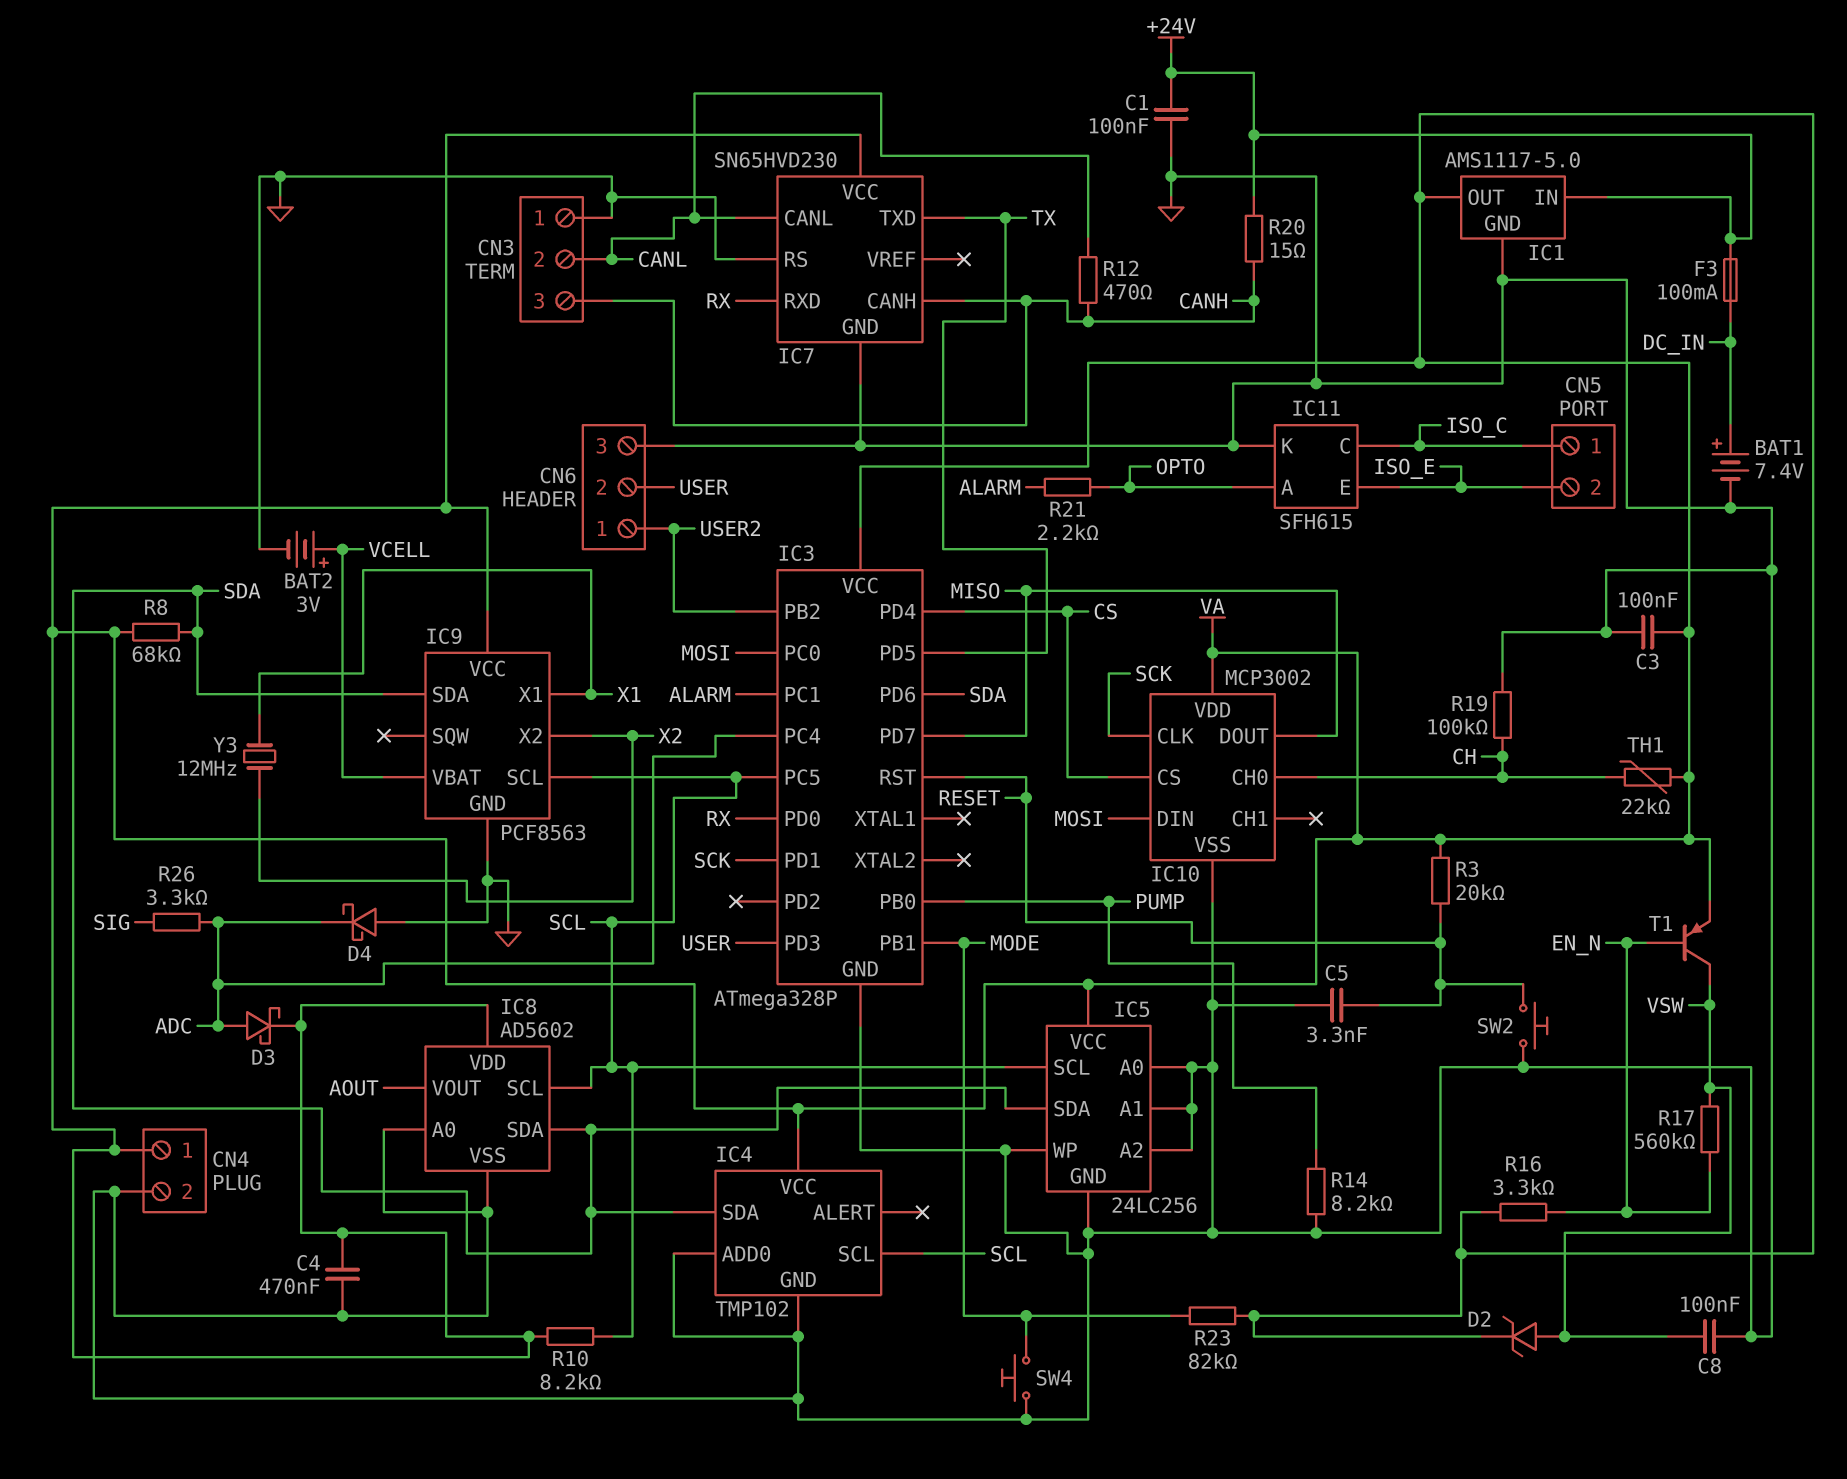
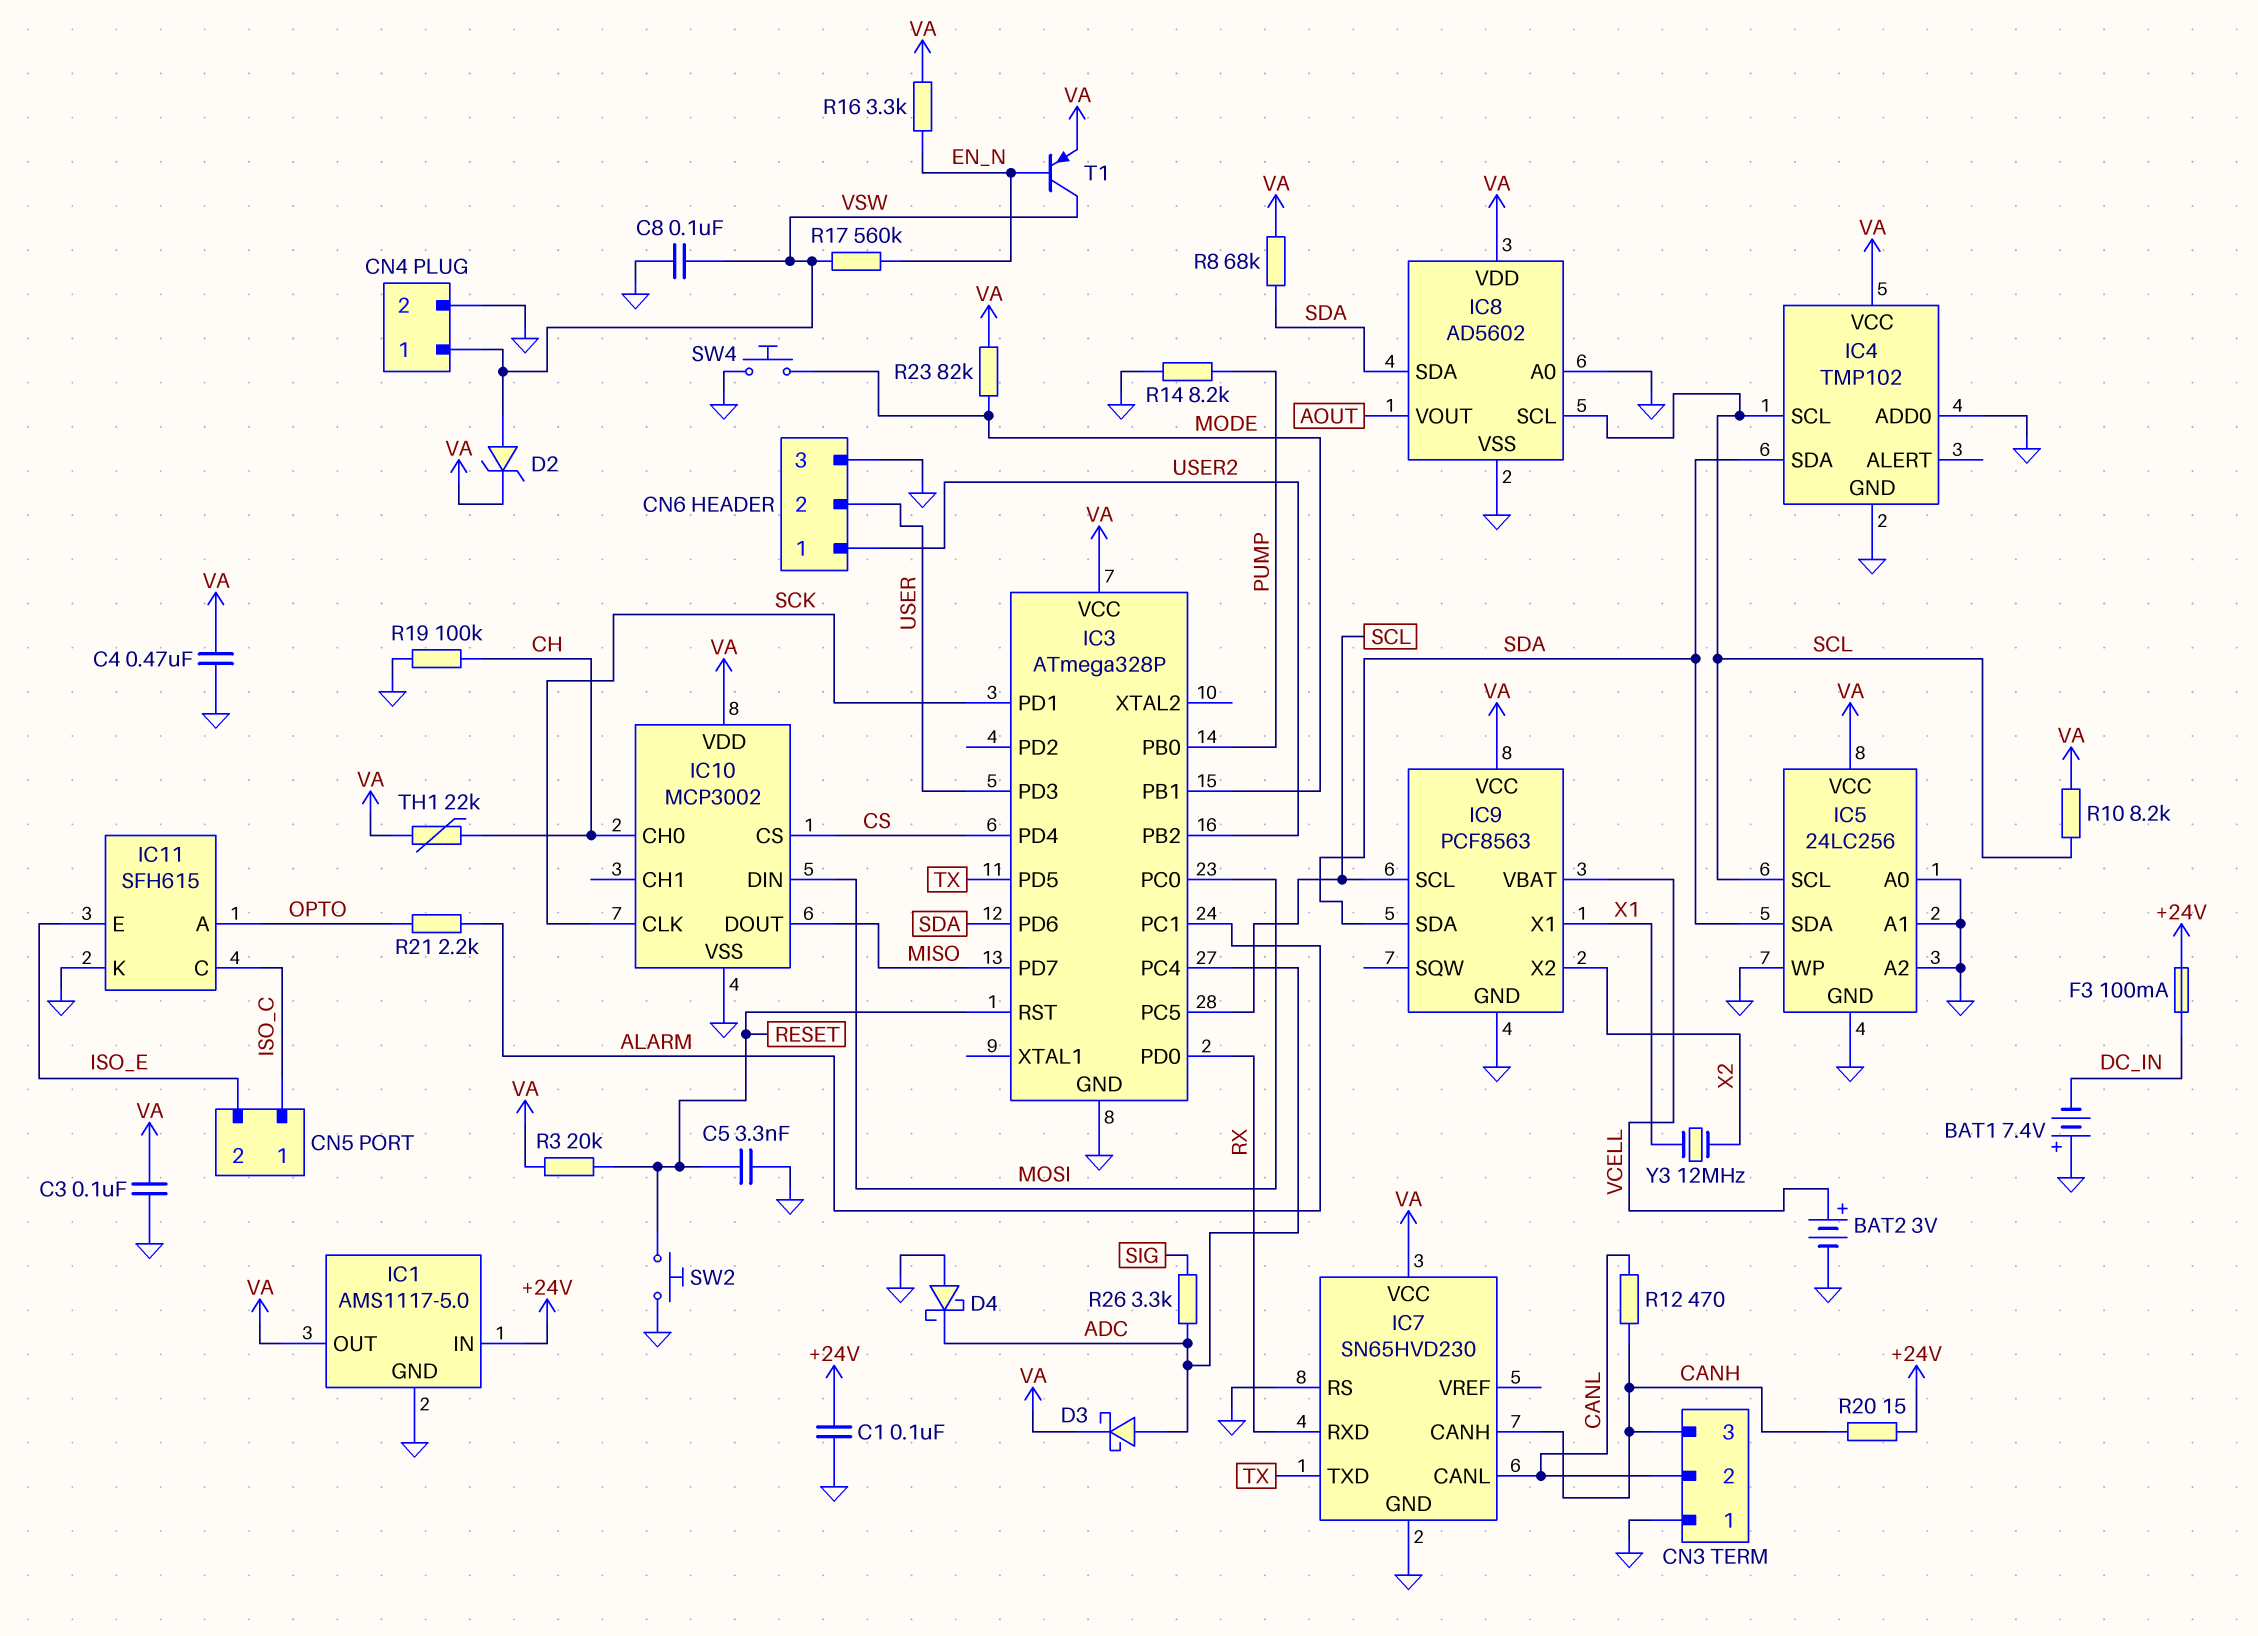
BAT1: 7.4V (plus DC_IN, minus GND) -> 7.4V (plus GND, minus DC_IN)
CN4 pin 1: VA -> VSW

